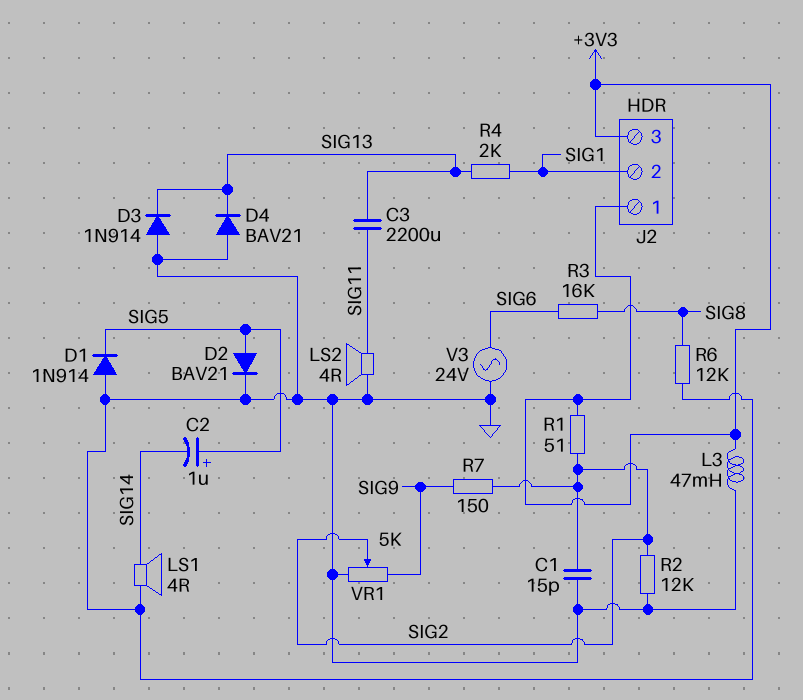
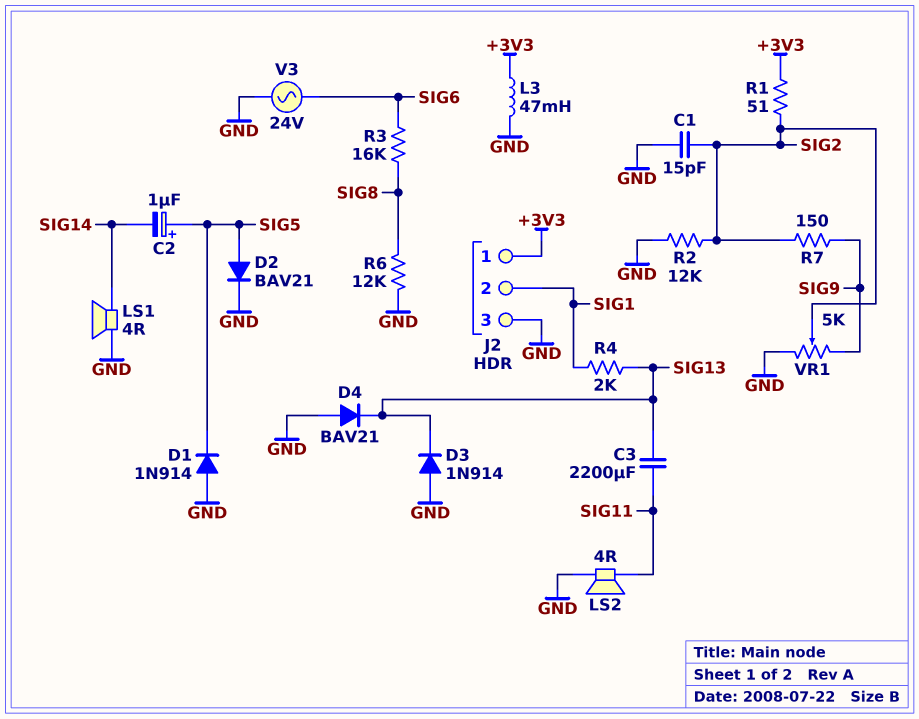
J2 pin 3: +3V3 -> GND

